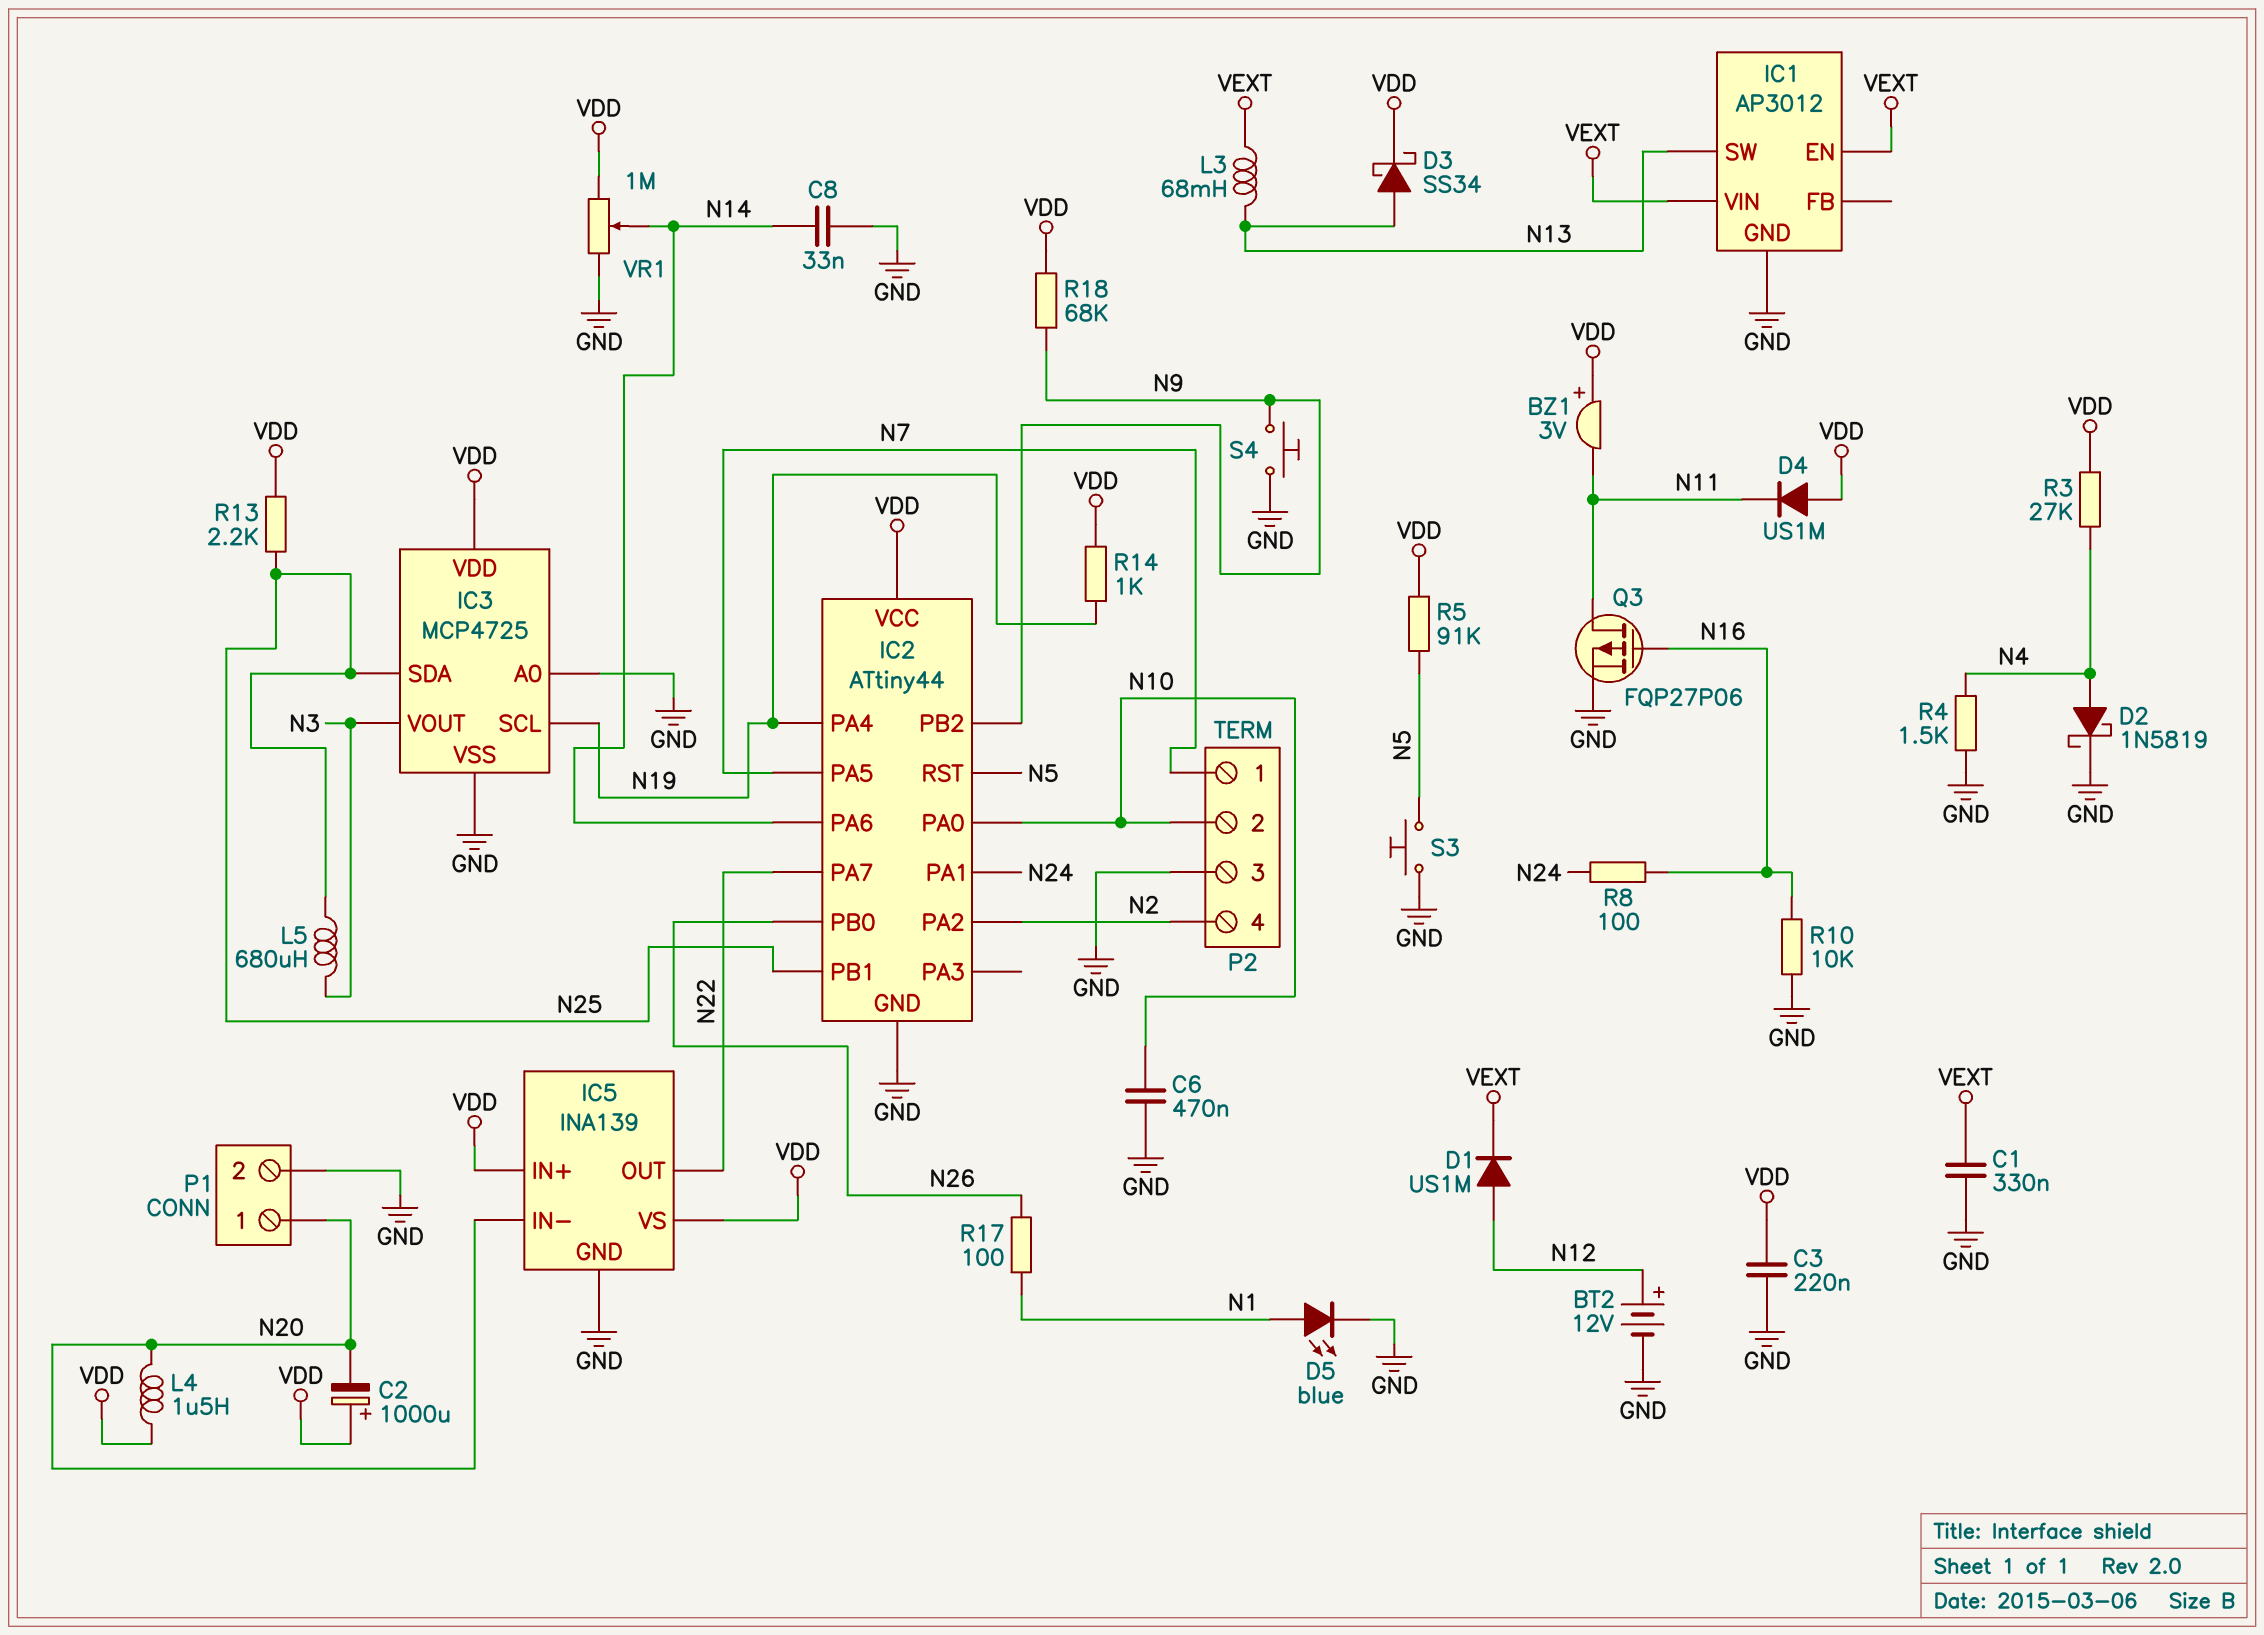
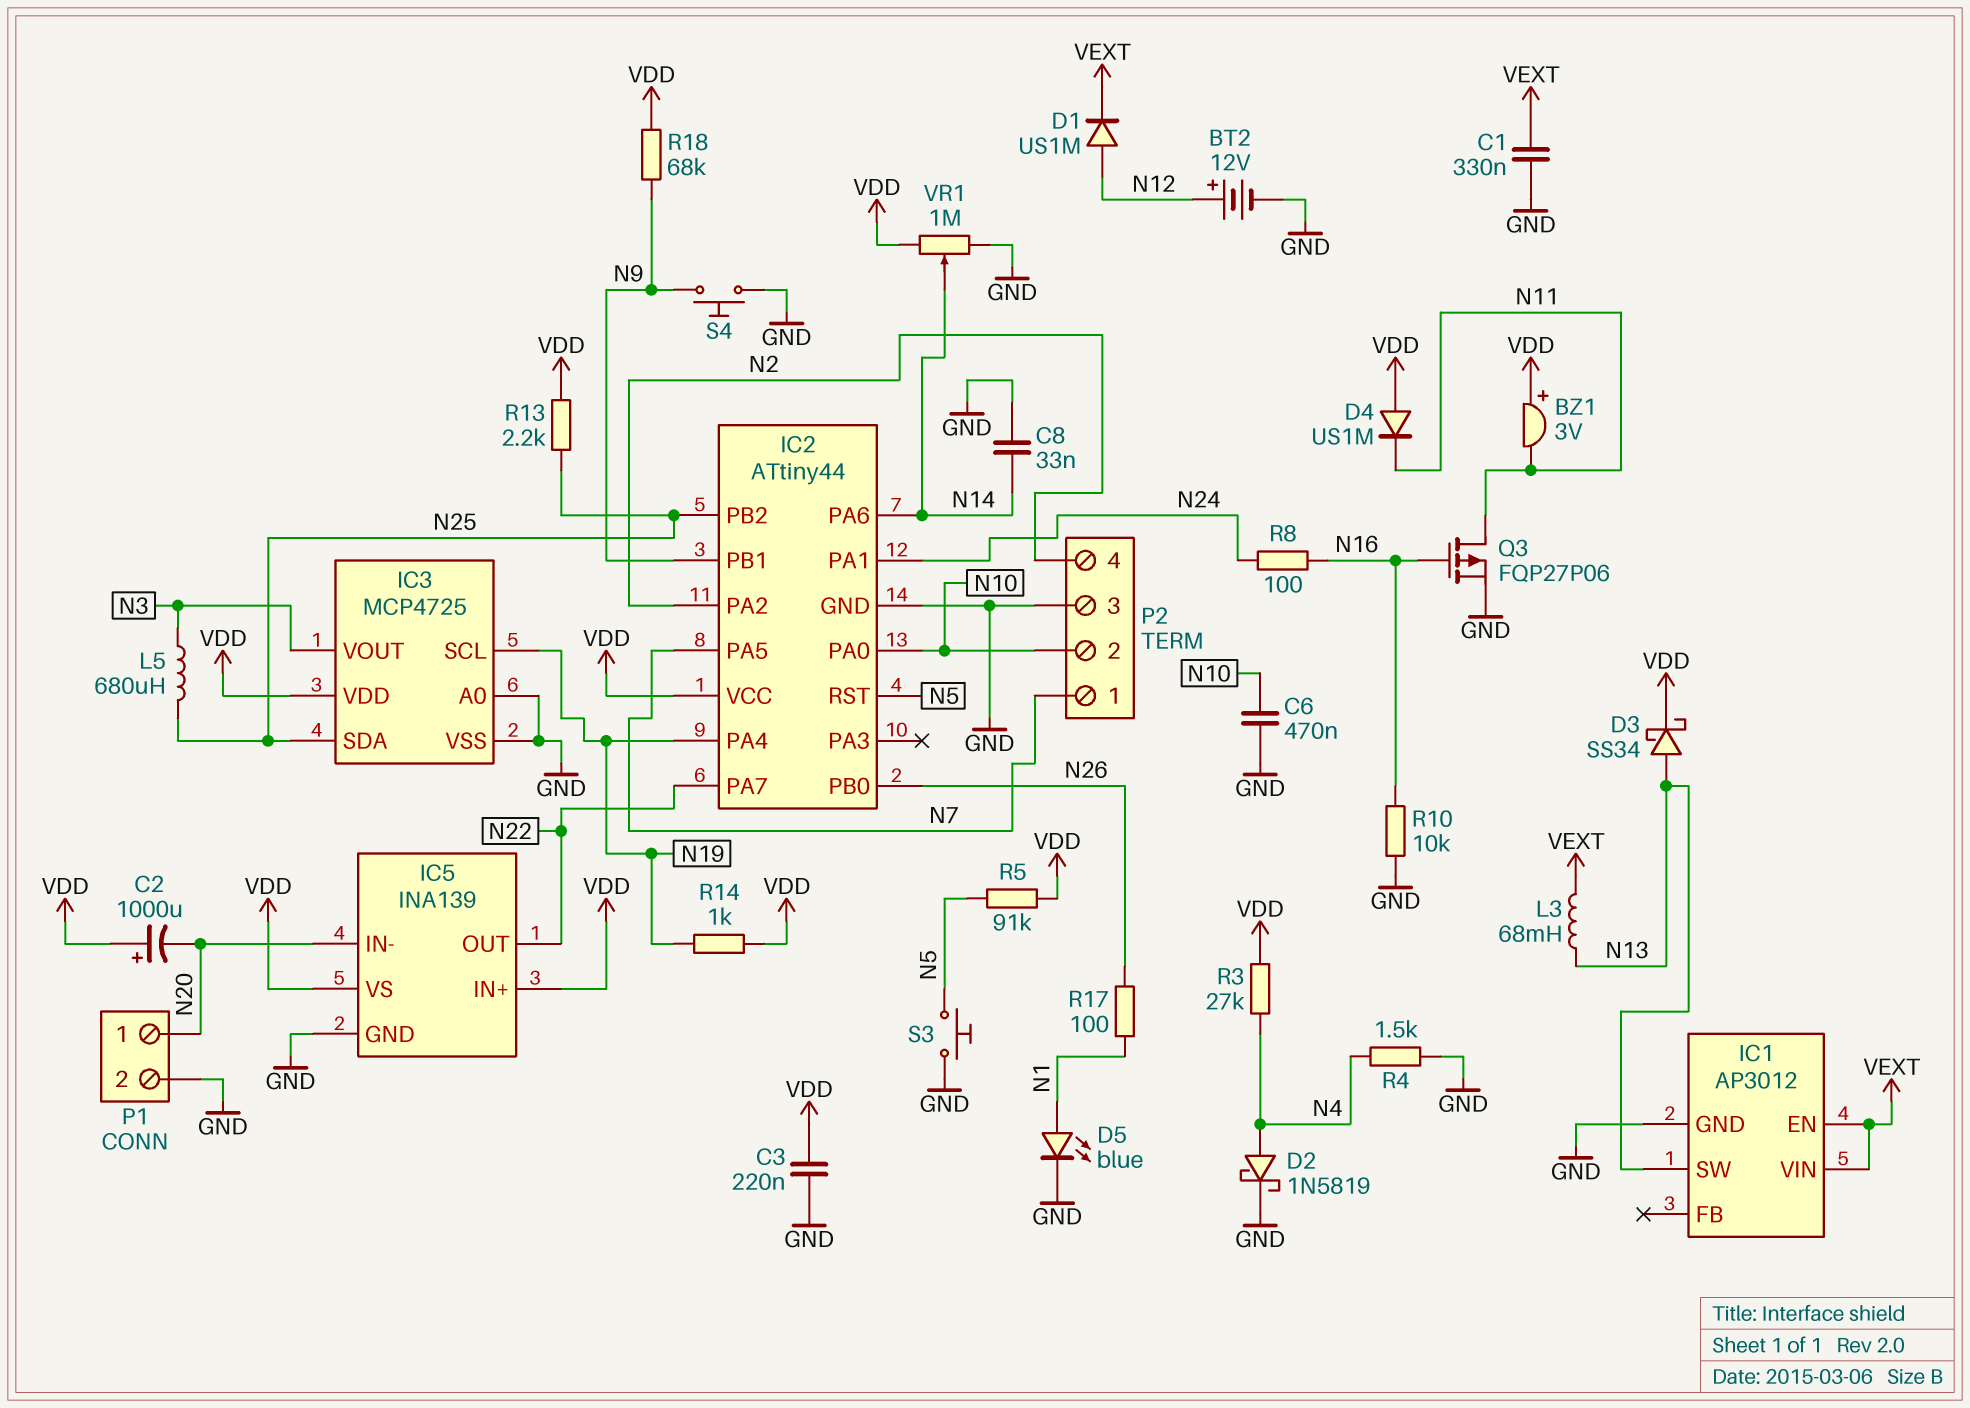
IC2 pin PB1: N25 -> N9
IC2 pin PB2: N9 -> N25
L4: 1.5uH (N20, VDD) -> none

